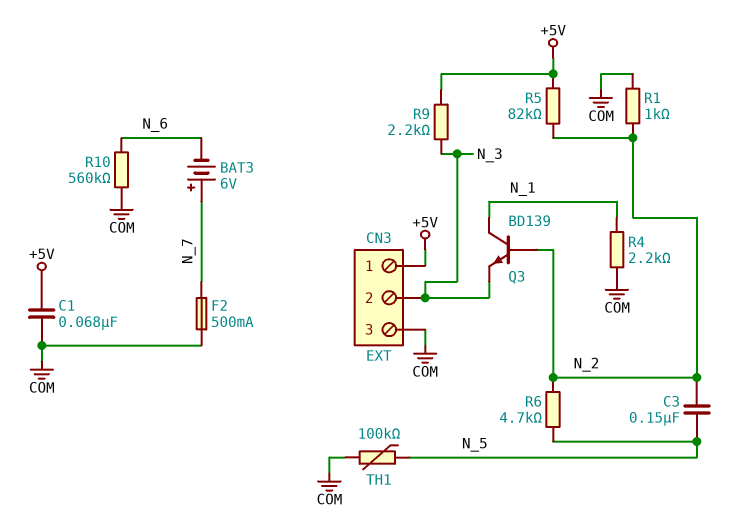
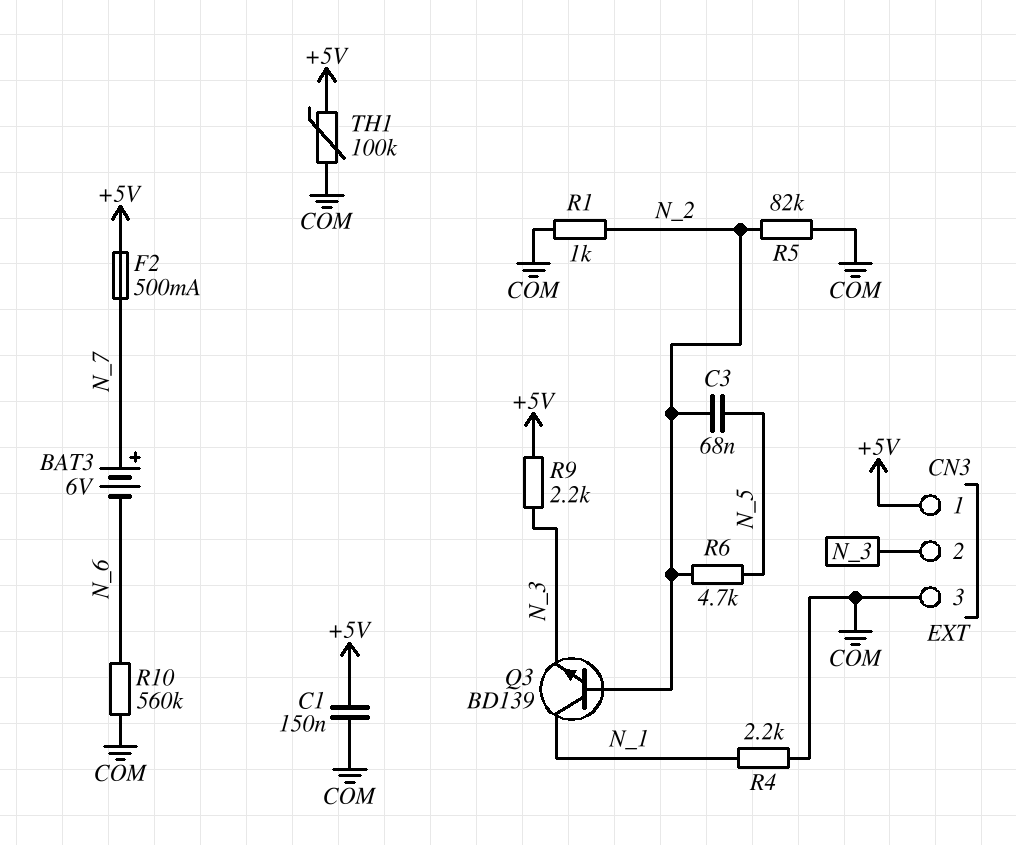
C1: 68nF (+5V, COM) -> 150nF (+5V, COM)
C3: 150nF (N_2, N_5) -> 68nF (N_2, N_5)
F2: 500mA (COM, N_7) -> 500mA (+5V, N_7)
R5: 82k (+5V, N_2) -> 82k (COM, N_2)
TH1: 100k (COM, N_5) -> 100k (+5V, COM)

